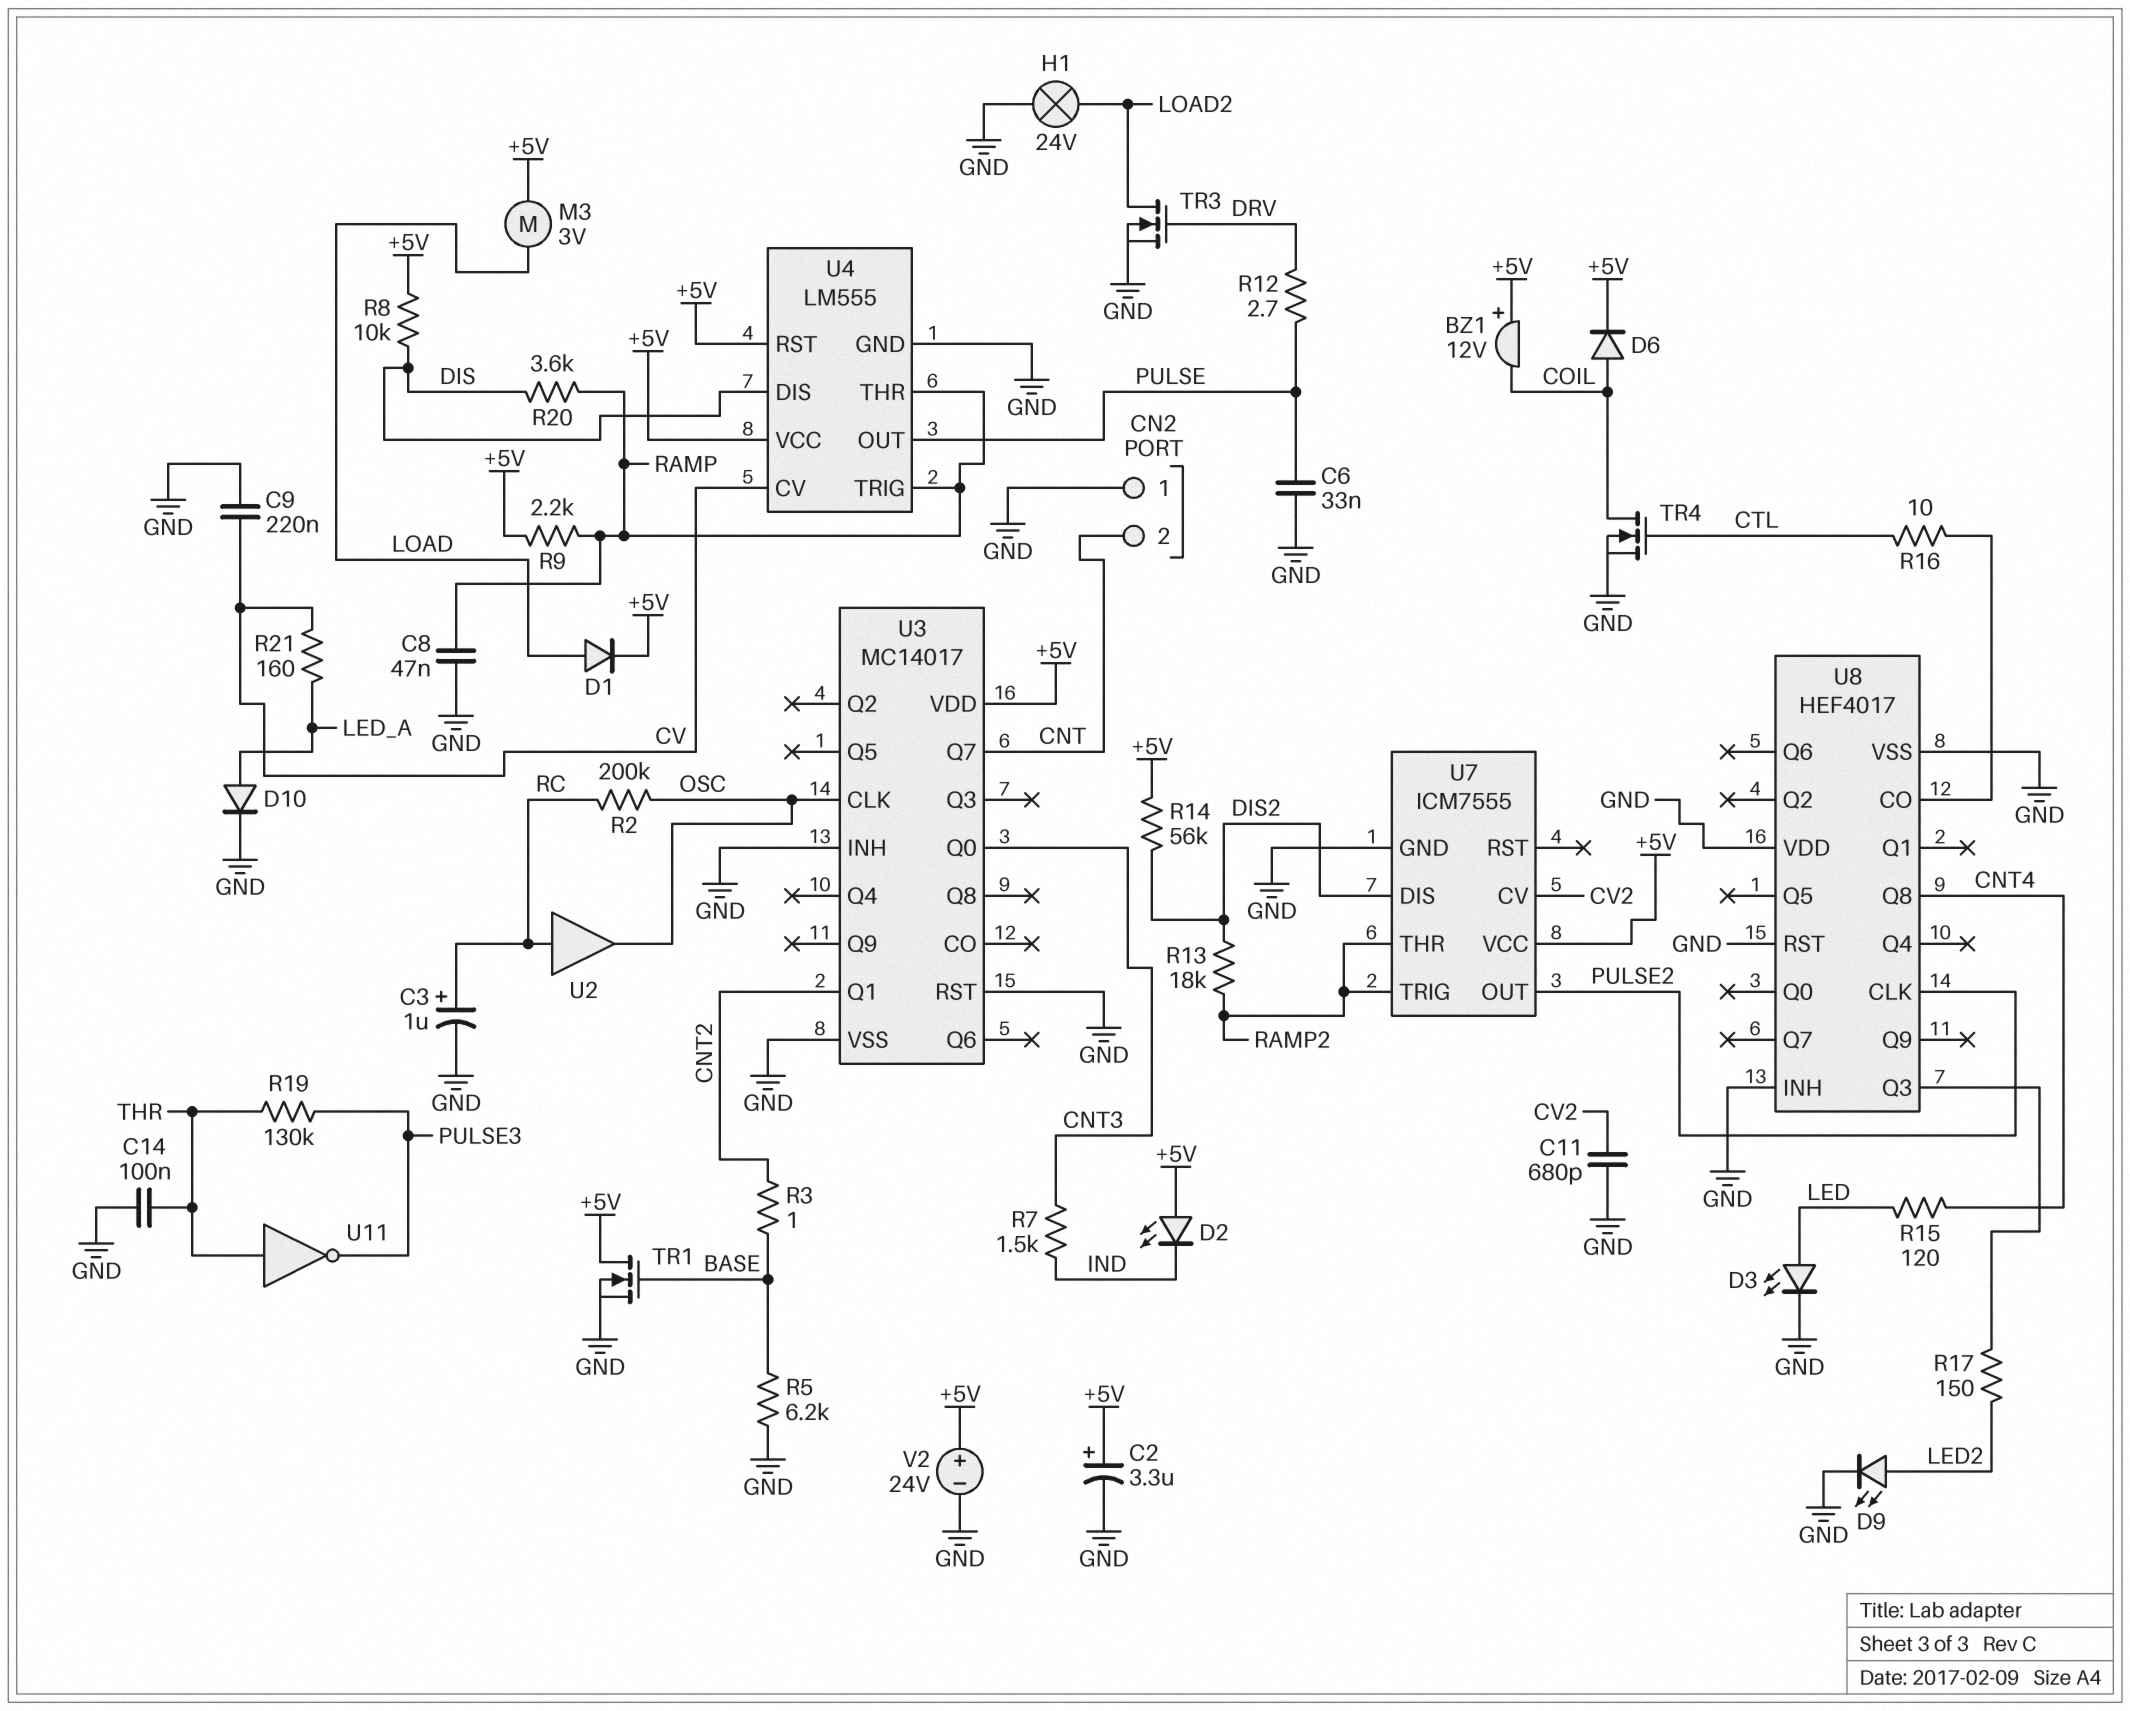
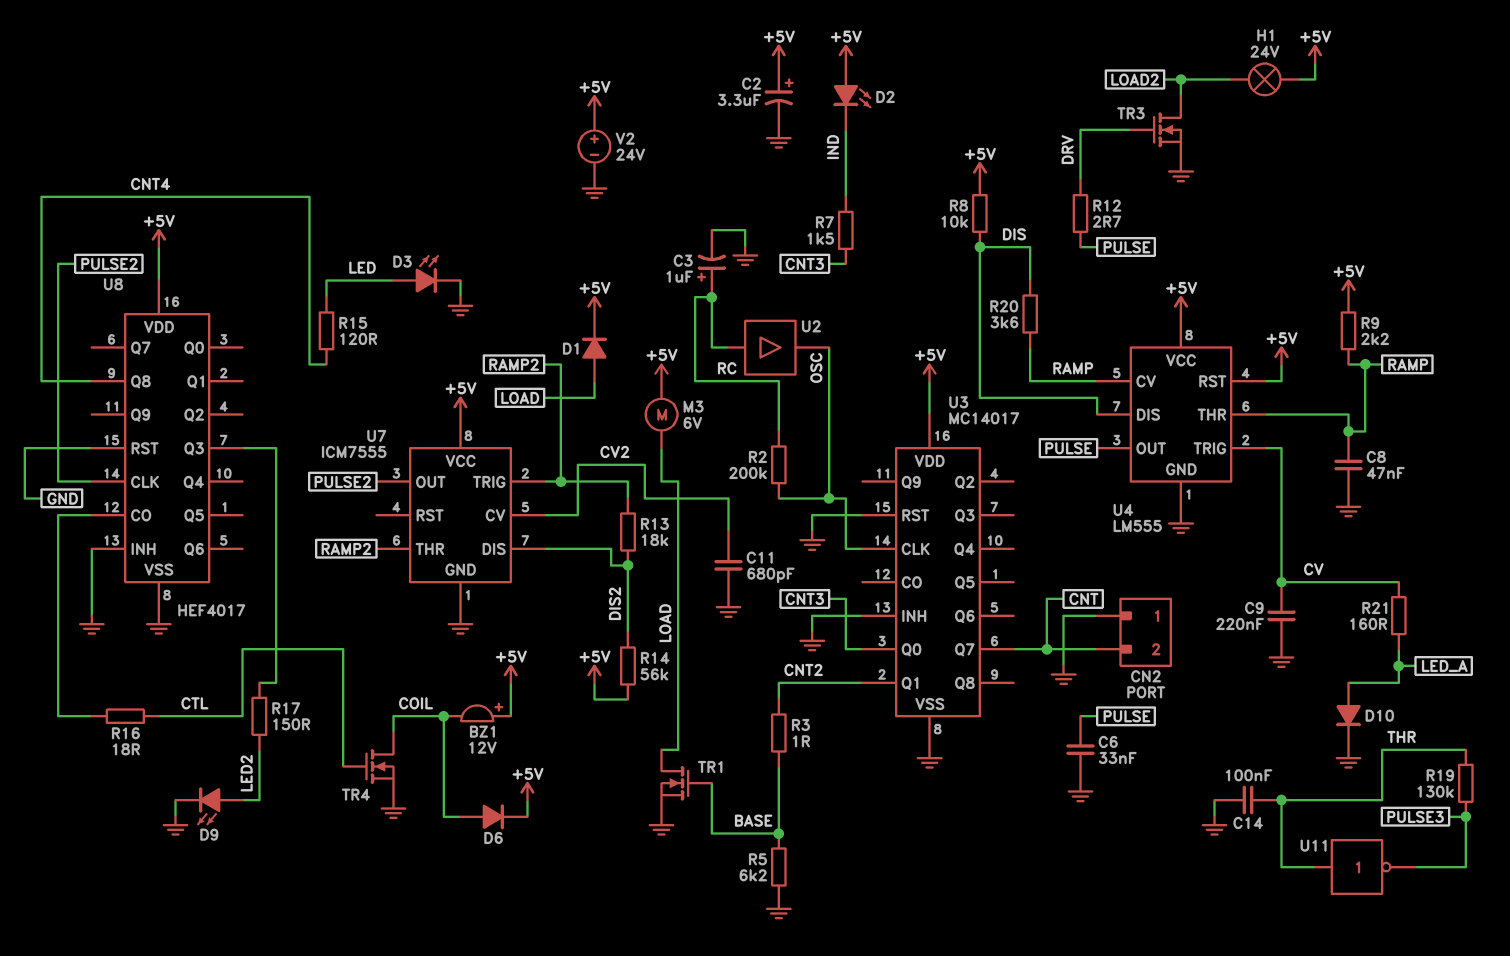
H1: lamp 24V (GND, LOAD2) -> lamp 24V (+5V, LOAD2)
M3: motor 3V (+5V, LOAD) -> motor 6V (+5V, LOAD)
R16: 10 (CTL, U8/CO) -> 18 (CTL, U8/CO)
TR1: NMOS (G BASE, D +5V, S GND) -> NMOS (G BASE, D LOAD, S GND)
U4 pin CV: CV -> RAMP
U4 pin TRIG: RAMP -> CV
U8 pin VDD: GND -> +5V

